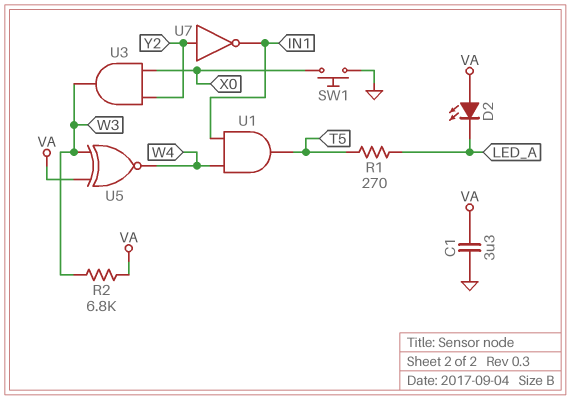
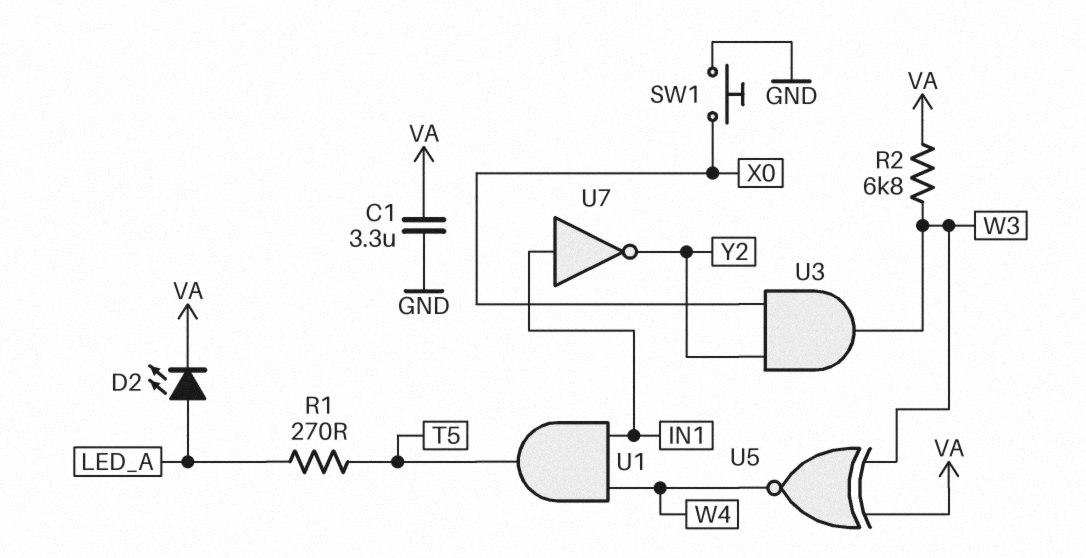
D2: LED (A VA, K LED_A) -> LED (A LED_A, K VA)
U7: NOT (in Y2, out IN1) -> NOT (in IN1, out Y2)

